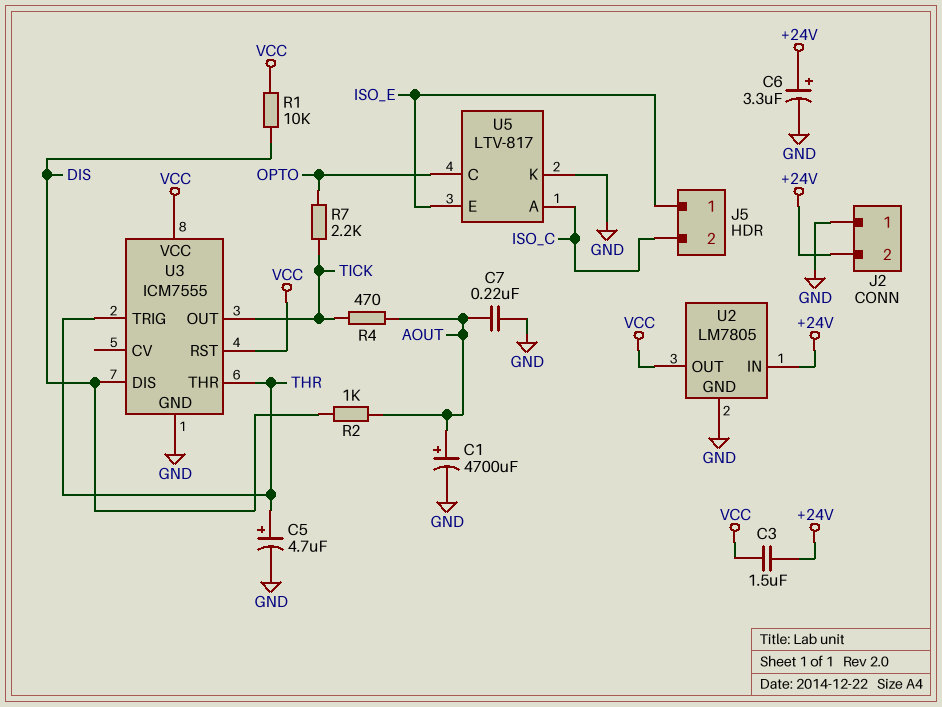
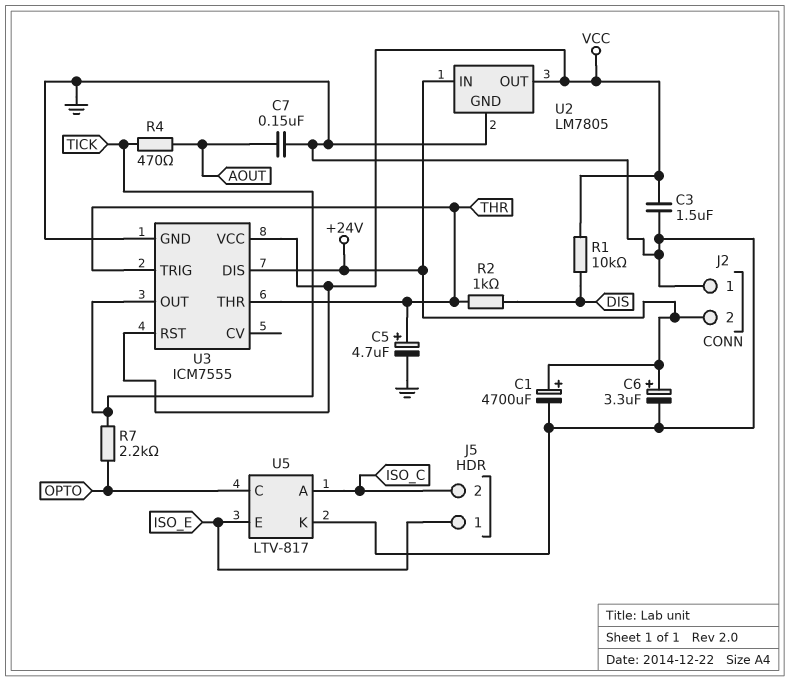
C1: 4700uF (plus AOUT, minus GND) -> 4700uF (plus +24V, minus GND)
C3: 1.5uF (+24V, VCC) -> 1.5uF (GND, VCC)
C7: 220nF (AOUT, GND) -> 150nF (AOUT, GND)
R2: 1k (AOUT, DIS) -> 1k (DIS, THR)
U3 pin DIS: DIS -> +24V

